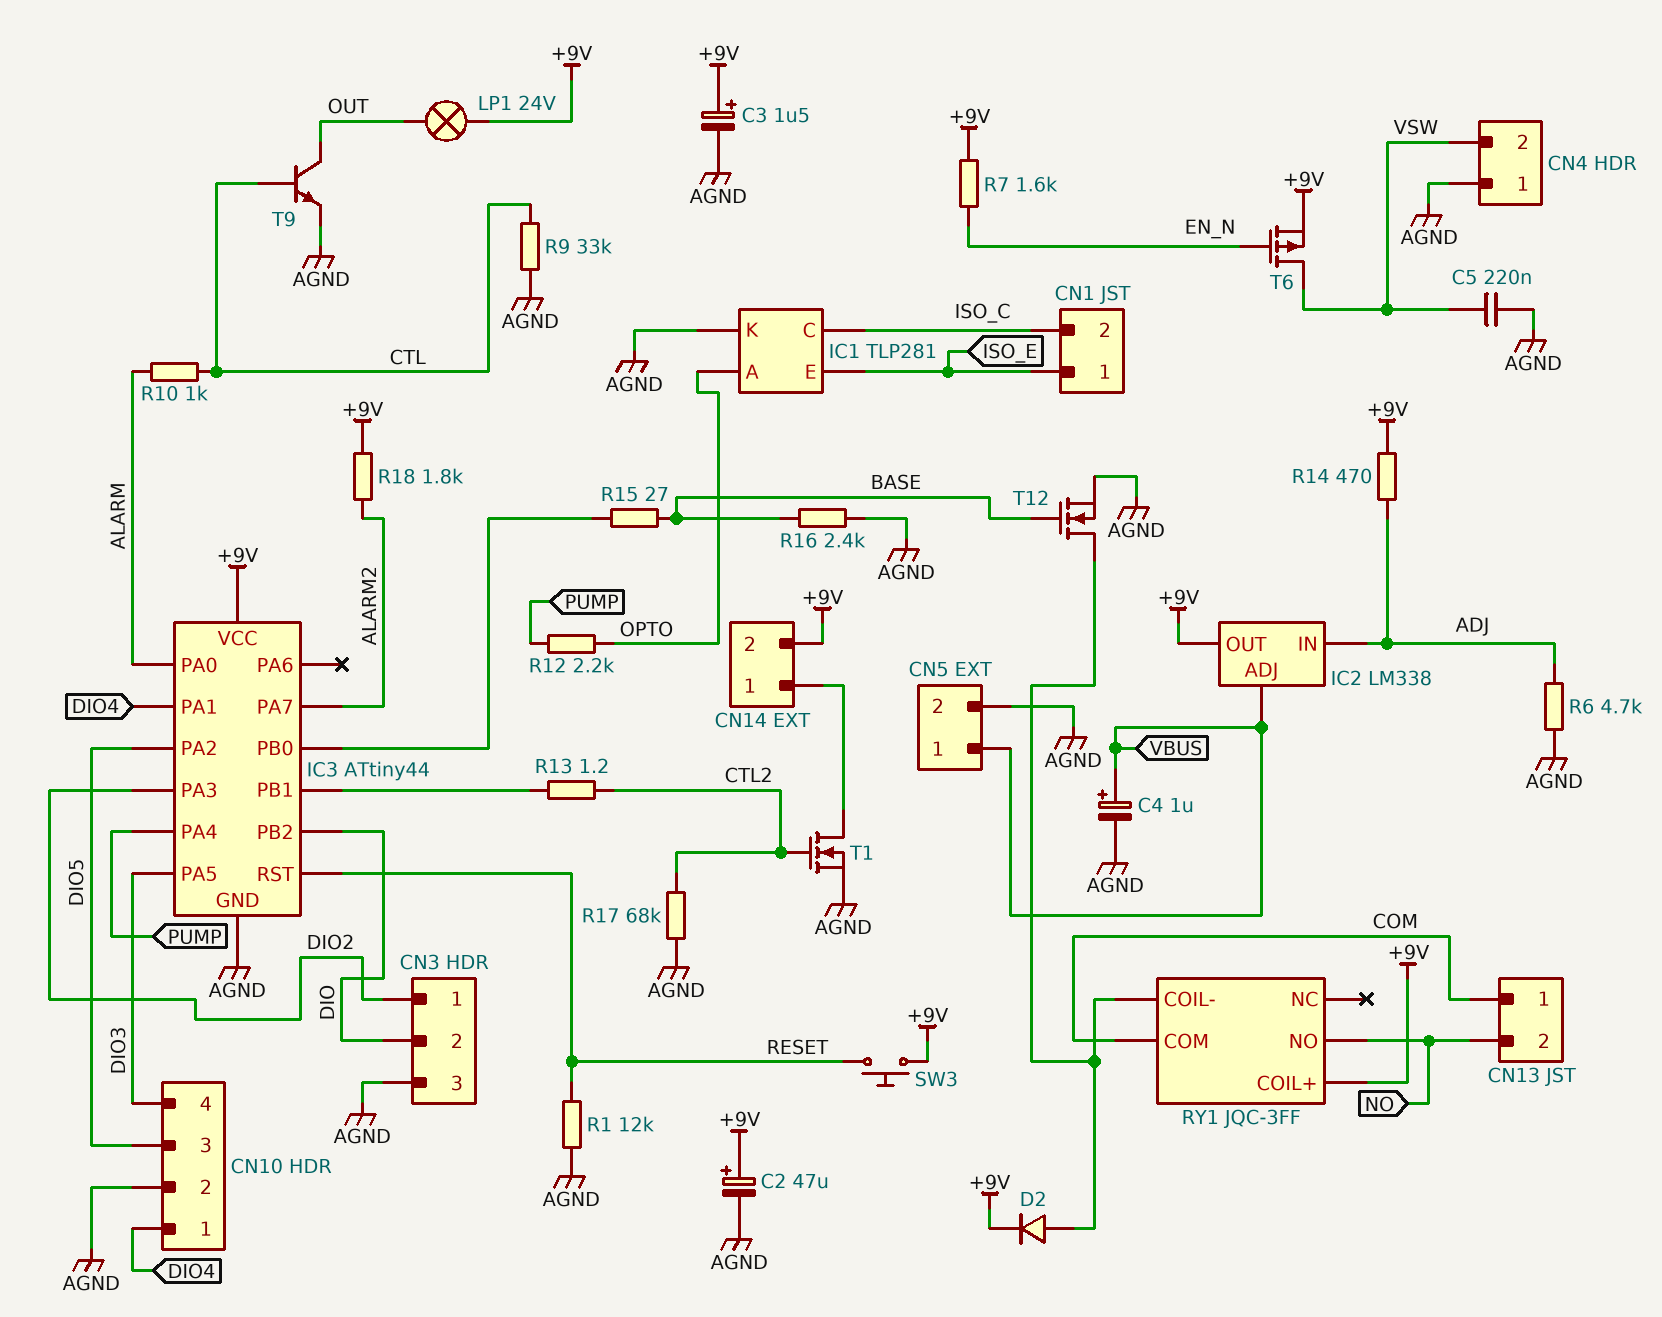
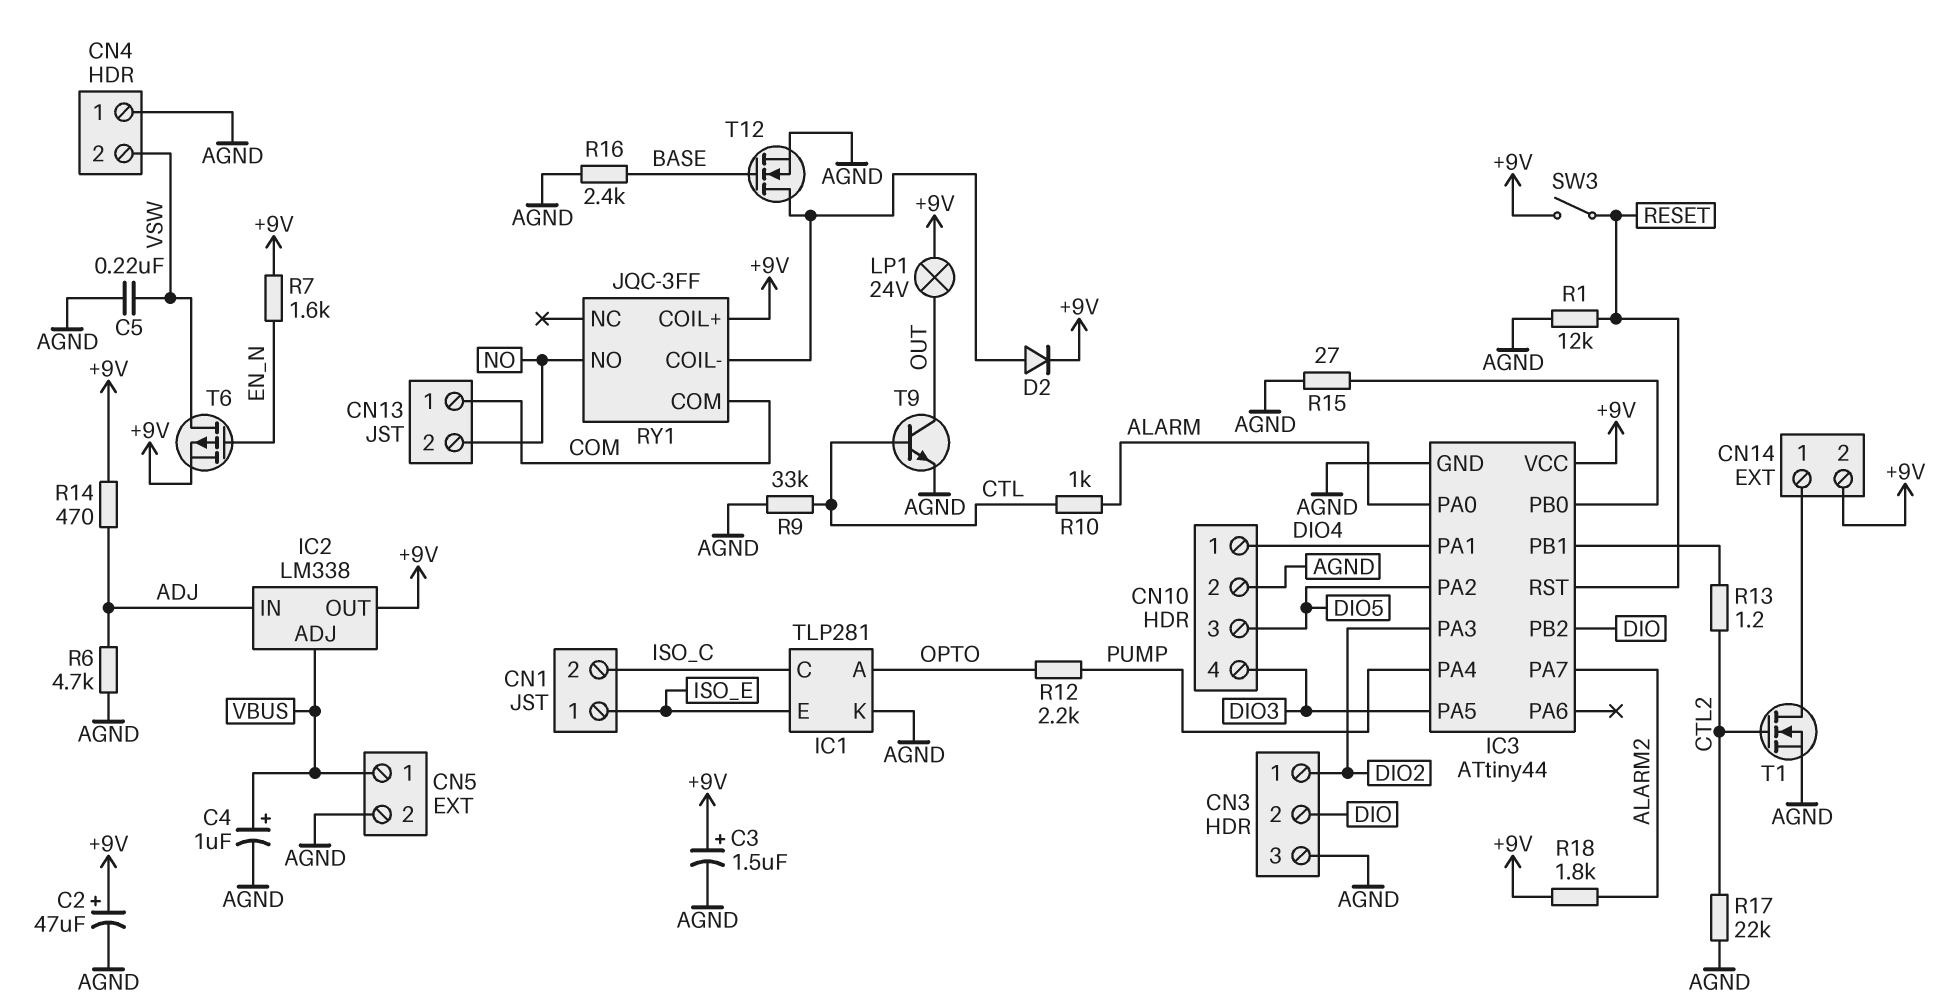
R15: 27 (BASE, IC3/PB0) -> 27 (AGND, IC3/PB0)
R17: 68k (AGND, CTL2) -> 22k (AGND, CTL2)
SW3: button (+9V, RESET) -> switch (+9V, RESET)

